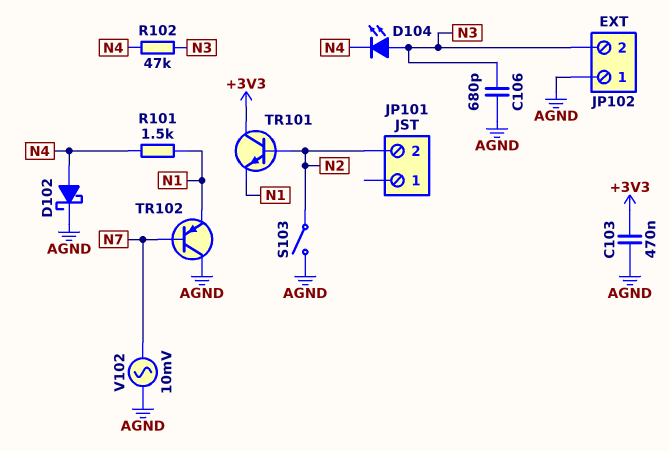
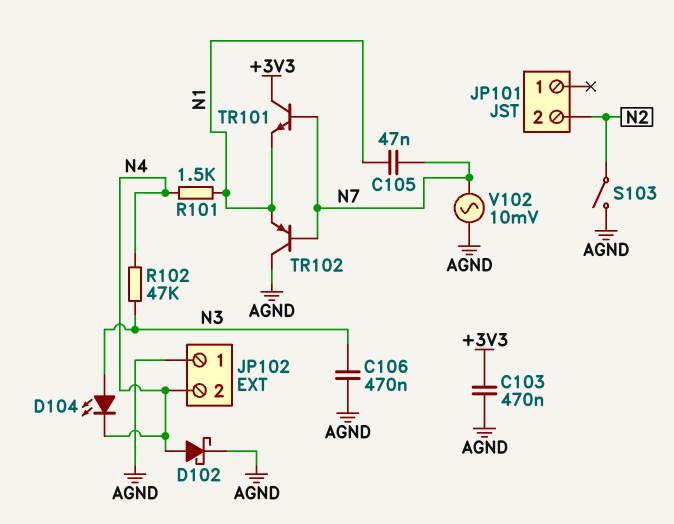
C105: none -> 47nF (N1, N7)
C106: 680pF (AGND, N3) -> 470nF (AGND, N3)
JP102 pin 2: N3 -> N4
TR101: NPN (B N2, C +3V3, E N1) -> NPN (B N7, C +3V3, E N1)

